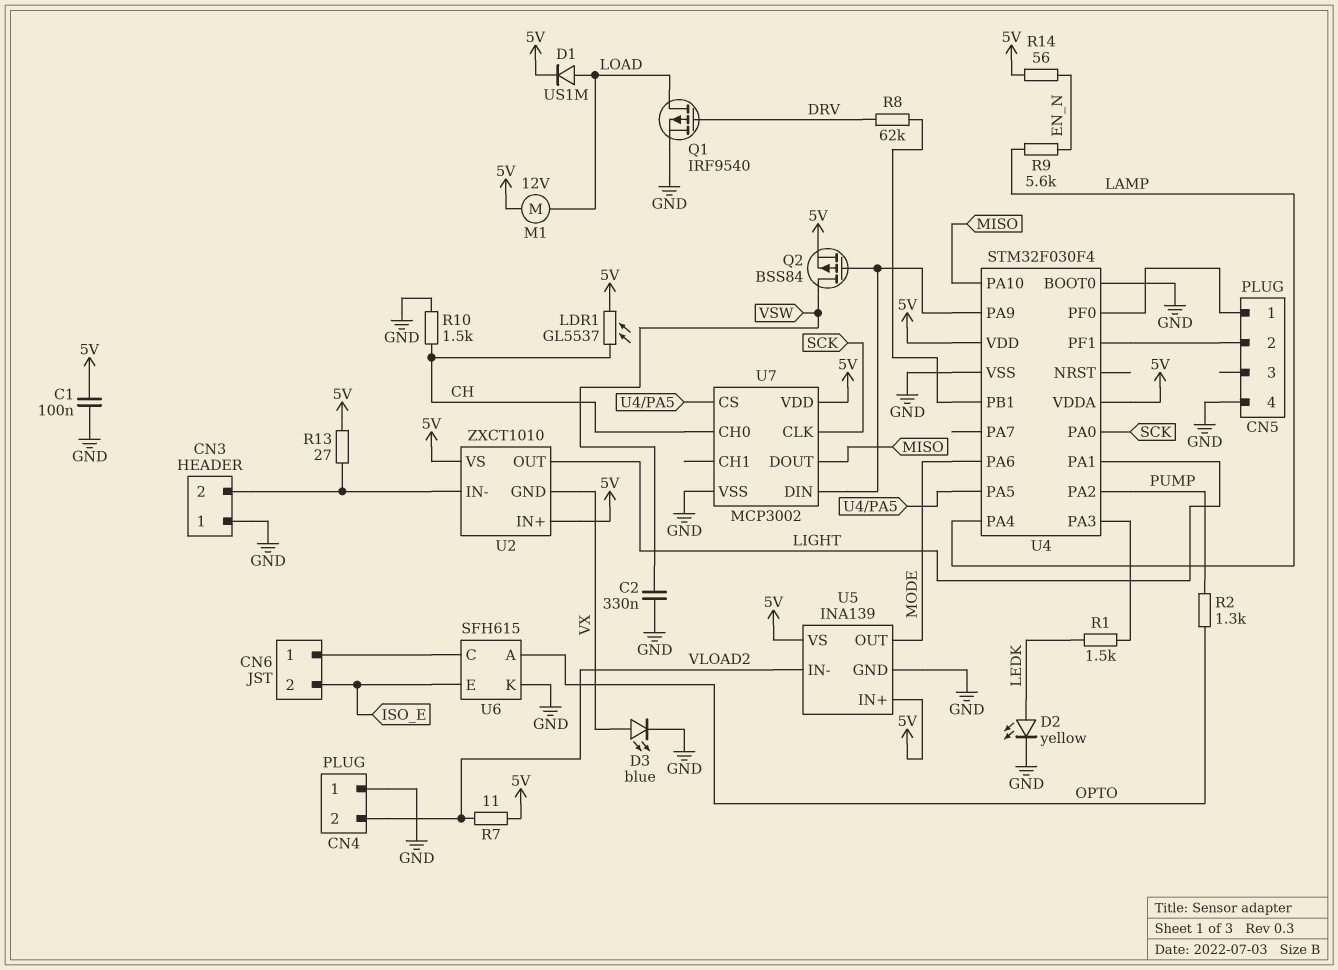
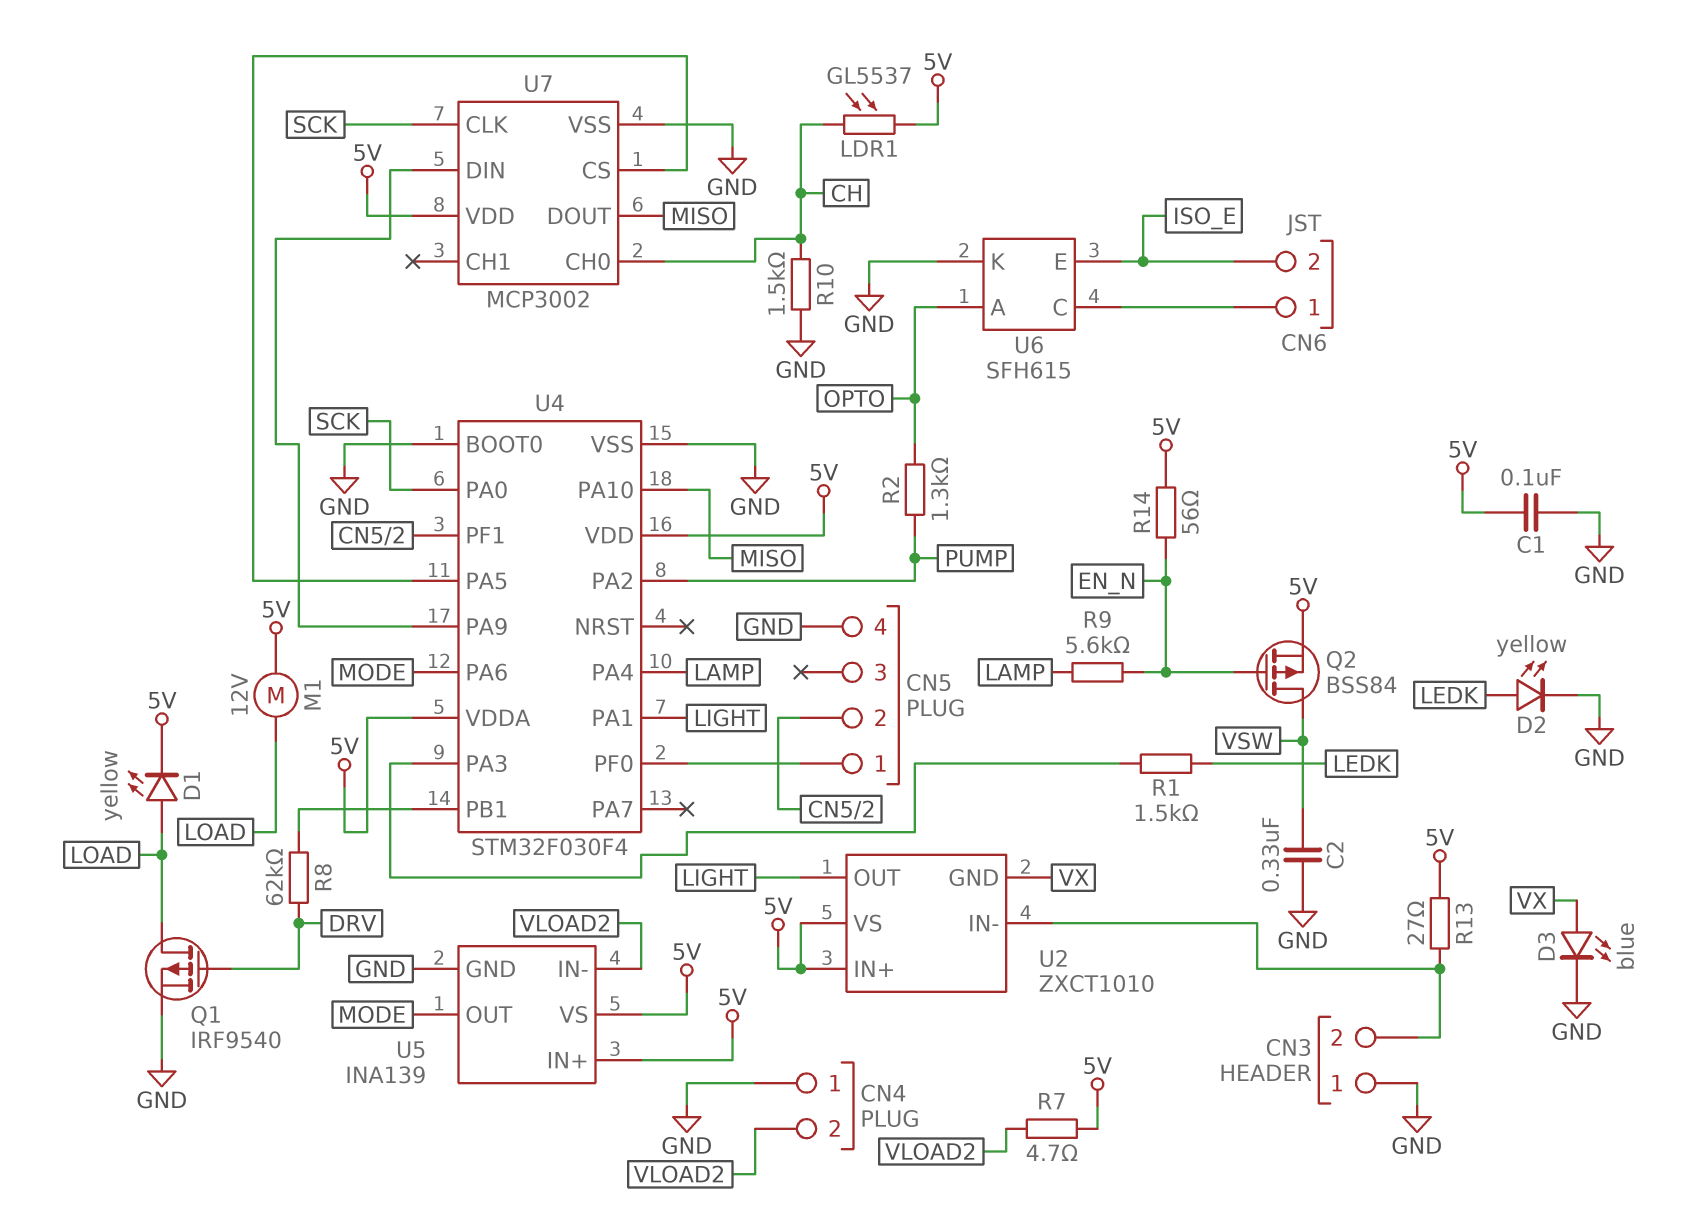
D1: diode US1M (A LOAD, K 5V) -> LED yellow (A LOAD, K 5V)
Q2: PMOS BSS84 (G U4/PA9, D VSW, S 5V) -> PMOS BSS84 (G EN_N, D VSW, S 5V)
R7: 11 (5V, VLOAD2) -> 4.7 (5V, VLOAD2)

